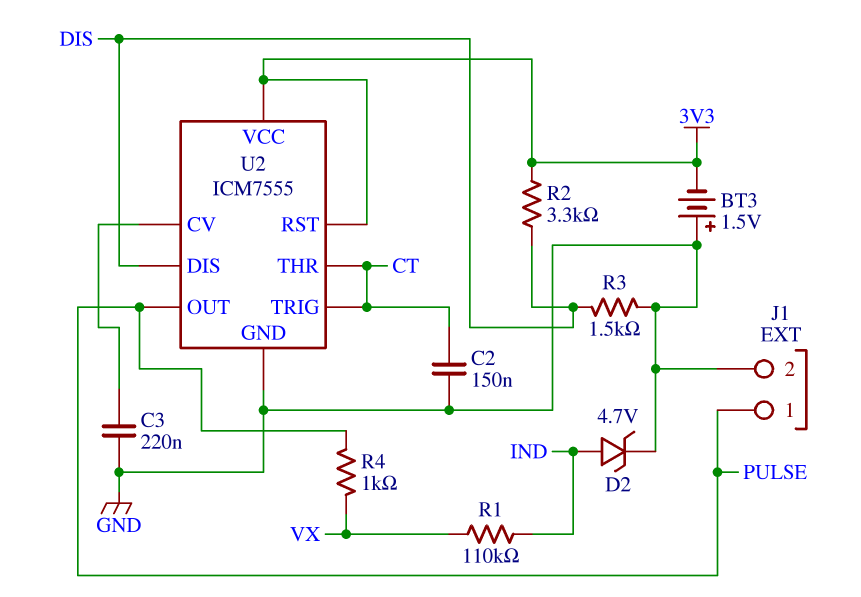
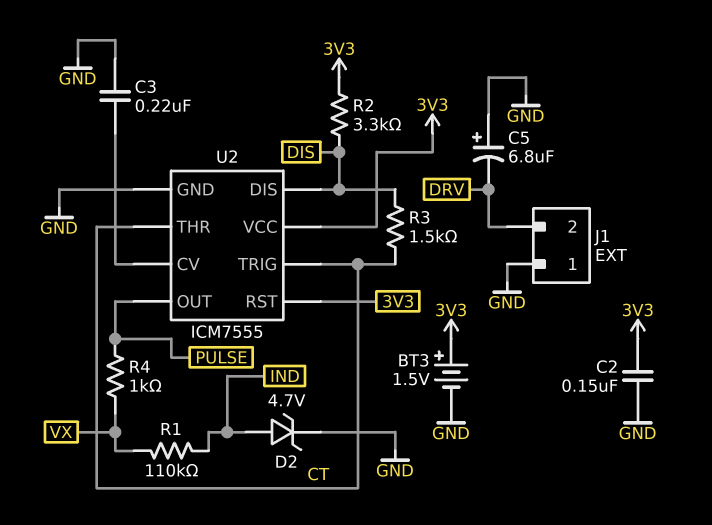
BT3: 1.5V (plus GND, minus 3V3) -> 1.5V (plus 3V3, minus GND)
C2: 150nF (CT, GND) -> 150nF (3V3, GND)
C5: none -> 6.8uF (plus GND, minus DRV)
J1 pin 1: PULSE -> GND
J1 pin 2: GND -> DRV
R3: 1.5k (DIS, GND) -> 1.5k (CT, DIS)

